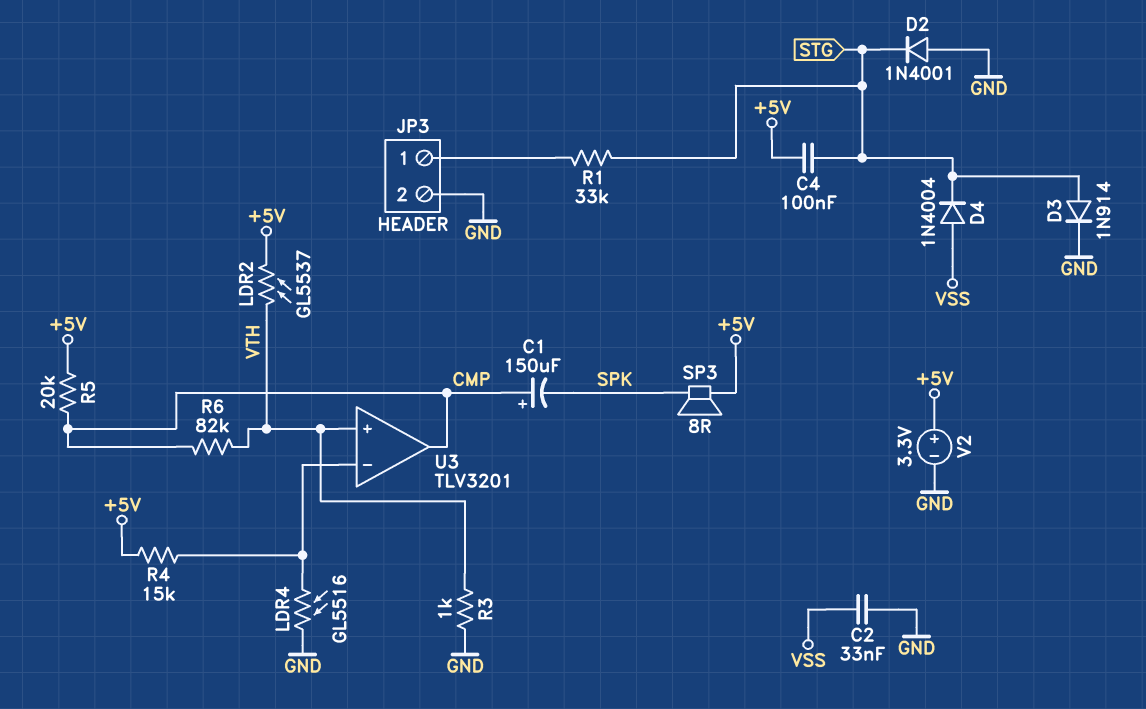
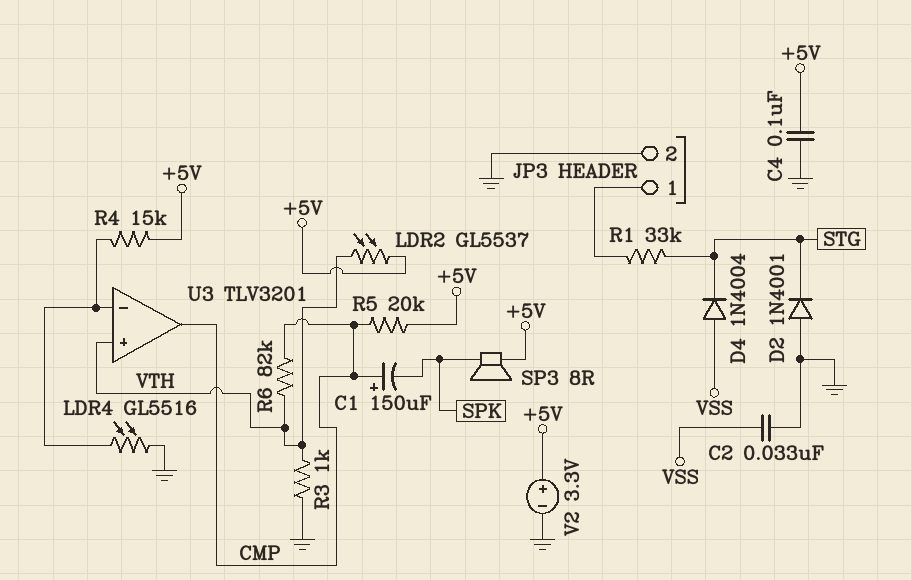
C4: 100nF (+5V, STG) -> 100nF (+5V, GND)
D3: diode 1N914 (A STG, K GND) -> none

